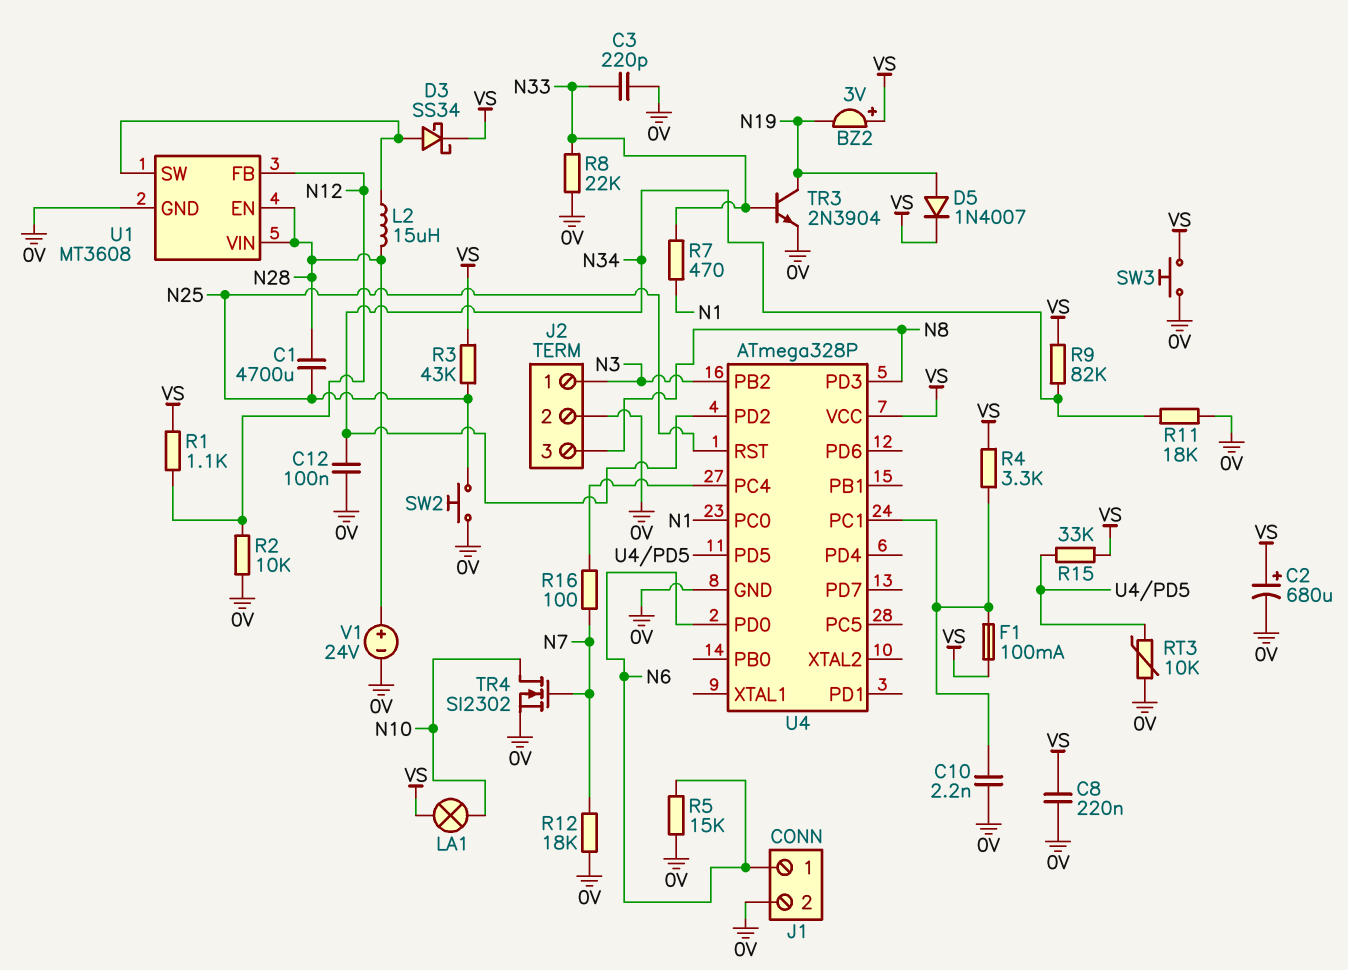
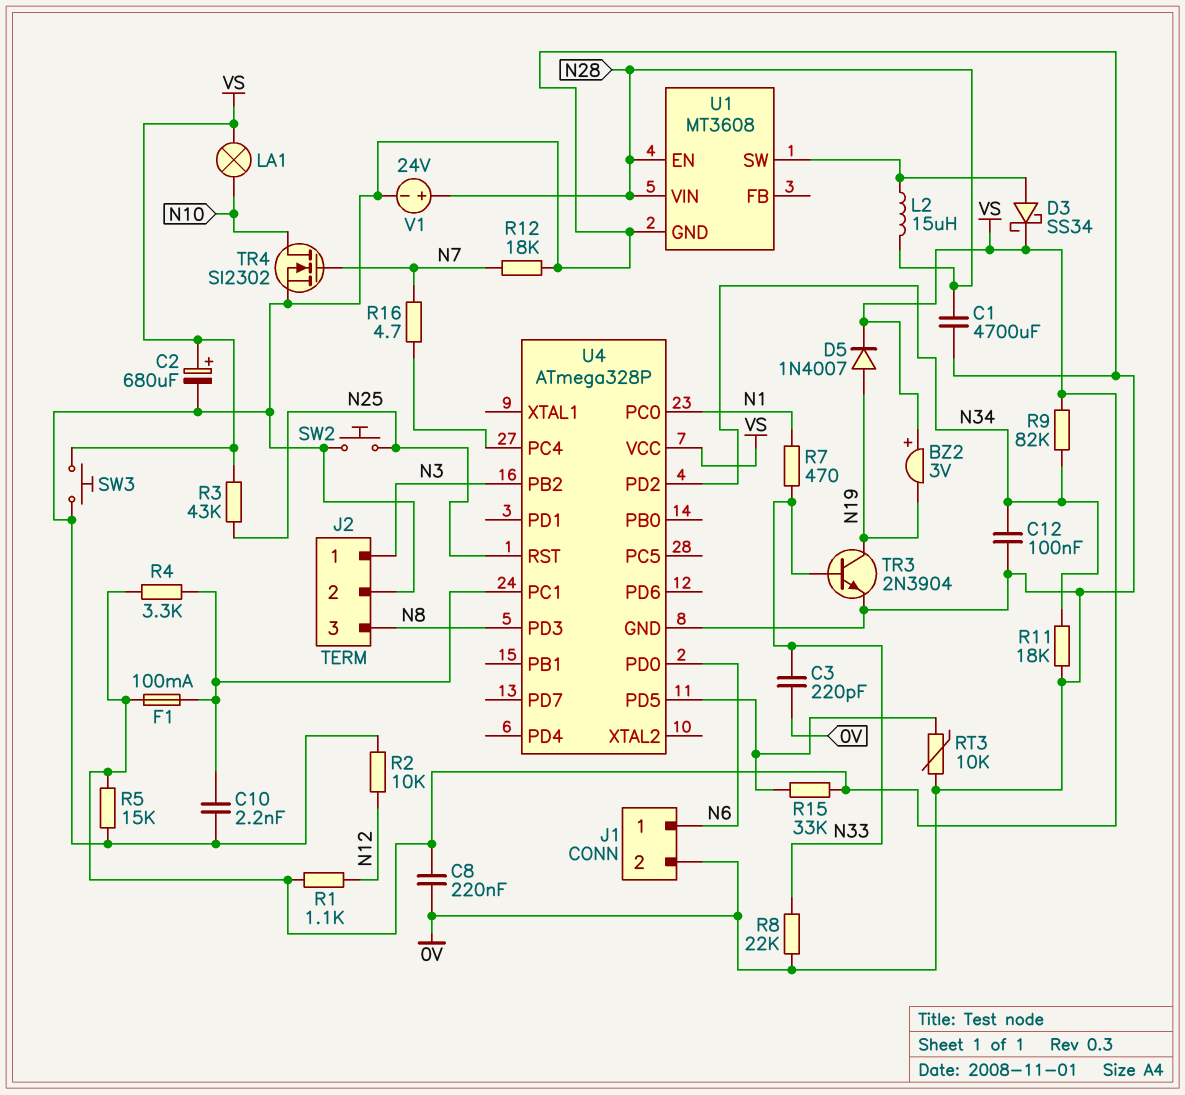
C1: 4700uF (N25, N28) -> 4700uF (0V, N28)
R5: 15k (0V, N6) -> 15k (0V, VS)
R16: 100 (N7, U4/PC4) -> 4.7 (N7, U4/PC4)
U1 pin FB: N12 -> none

